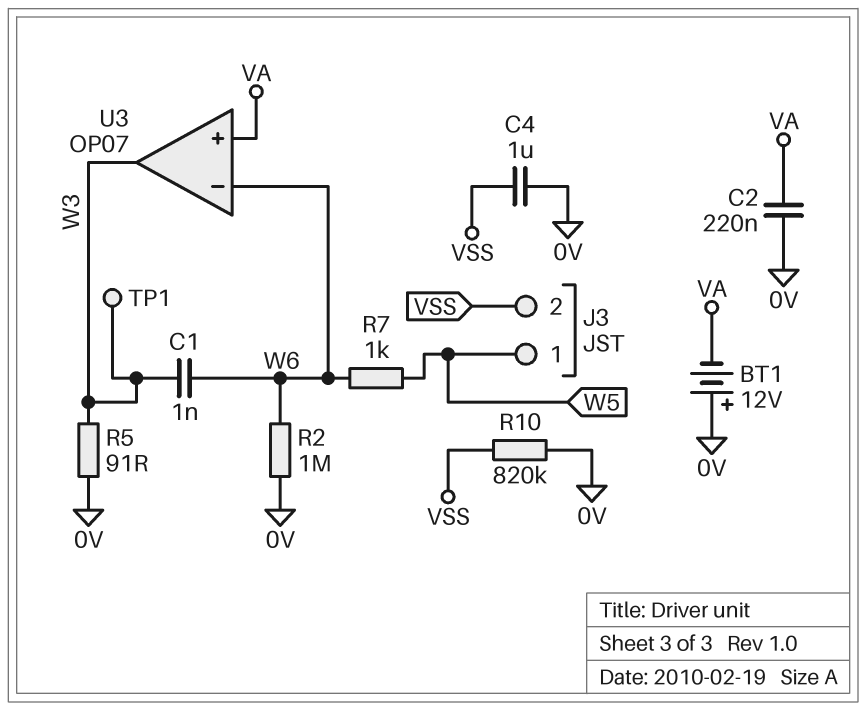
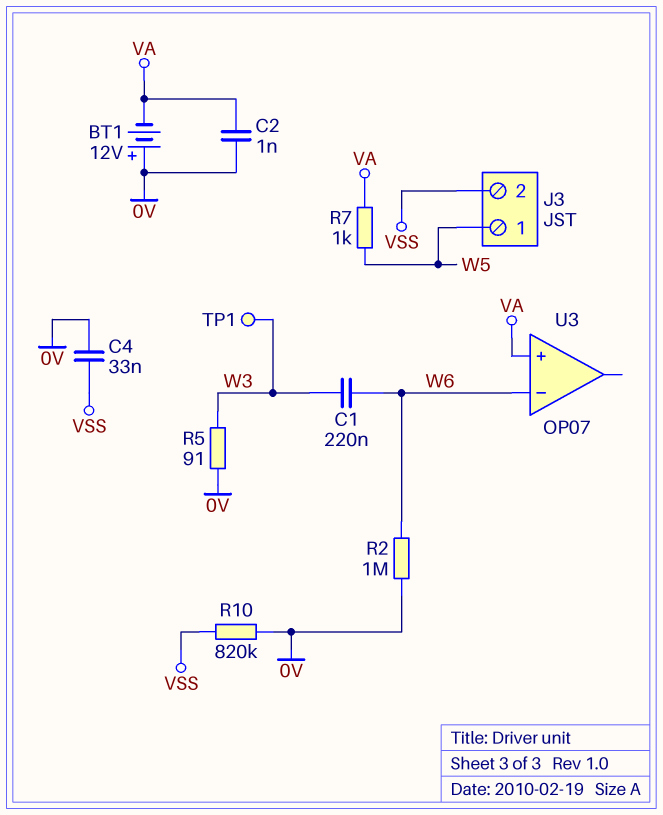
C1: 1nF (W3, W6) -> 220nF (W3, W6)
C2: 220nF (0V, VA) -> 1nF (0V, VA)
C4: 1uF (0V, VSS) -> 33nF (0V, VSS)
R7: 1k (W5, W6) -> 1k (VA, W5)
U3 pin out: W3 -> none

